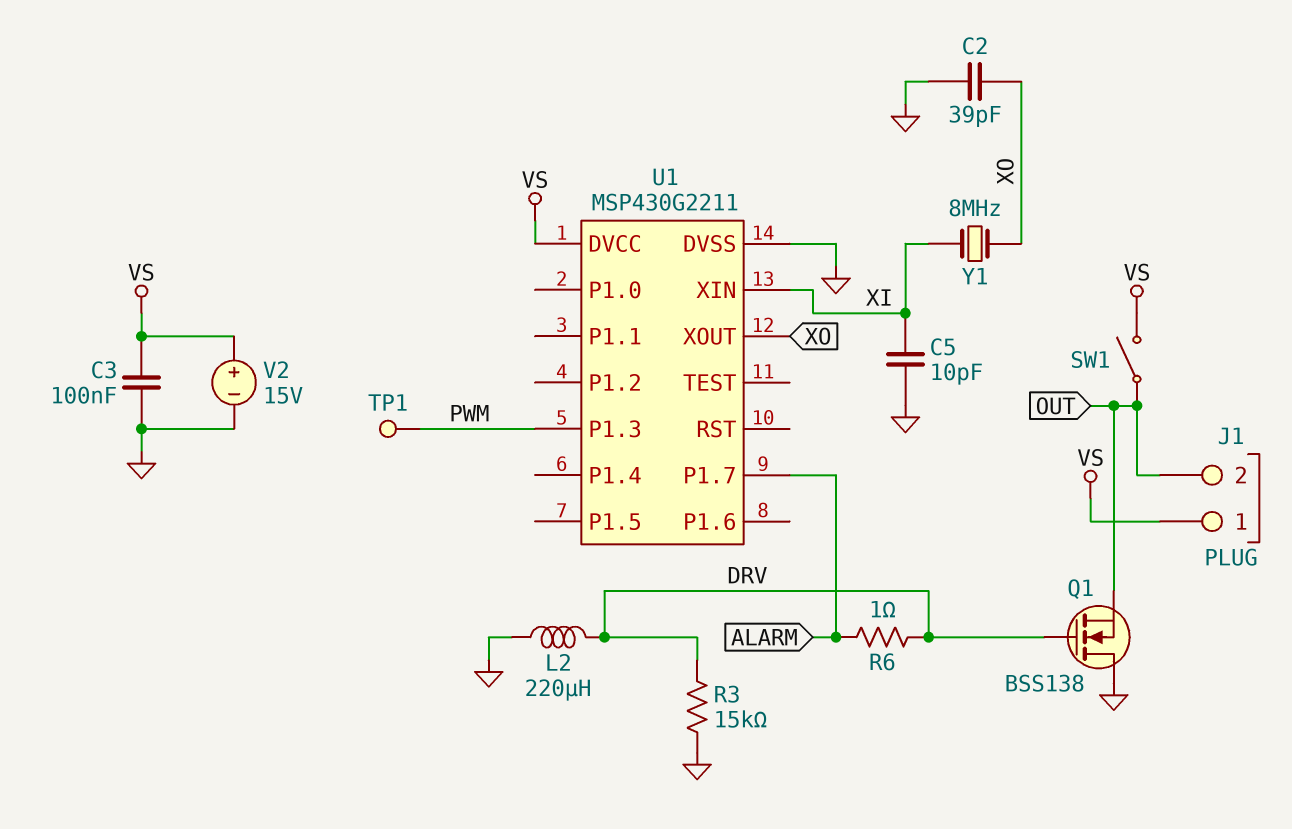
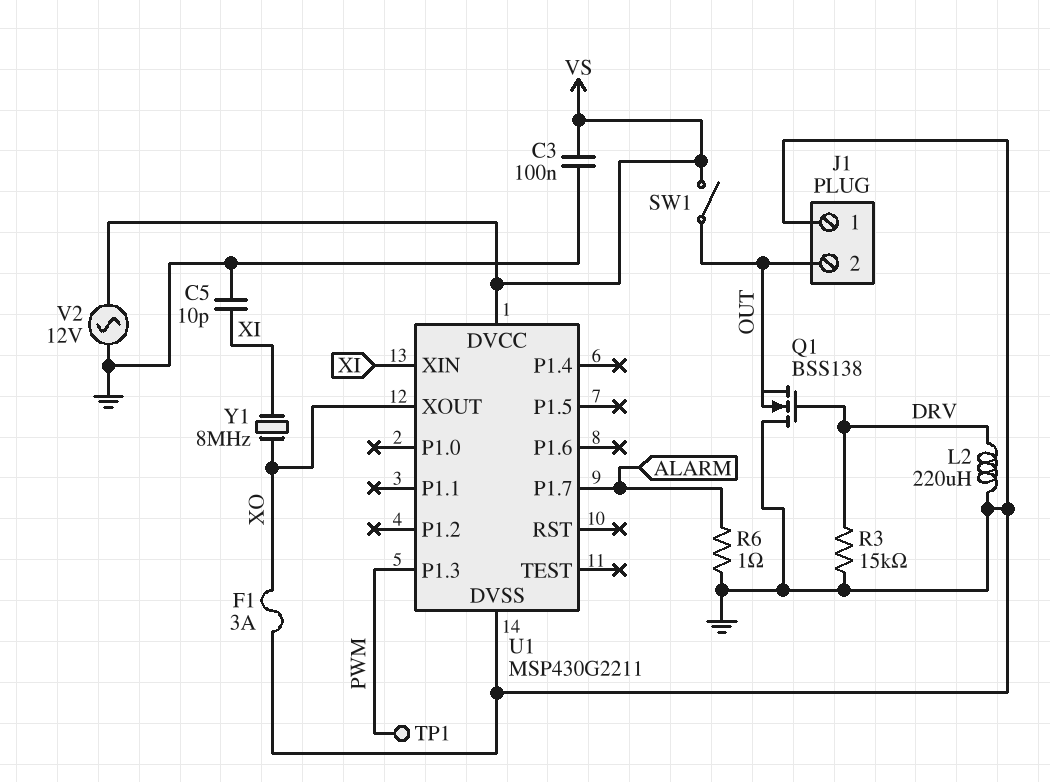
C2: 39pF (GND, XO) -> none
F1: none -> 3A (GND, XO)
J1 pin 1: VS -> GND
R6: 1 (ALARM, DRV) -> 1 (ALARM, GND)
V2: 15V (plus VS, minus GND) -> AC 12V (GND, VS)

